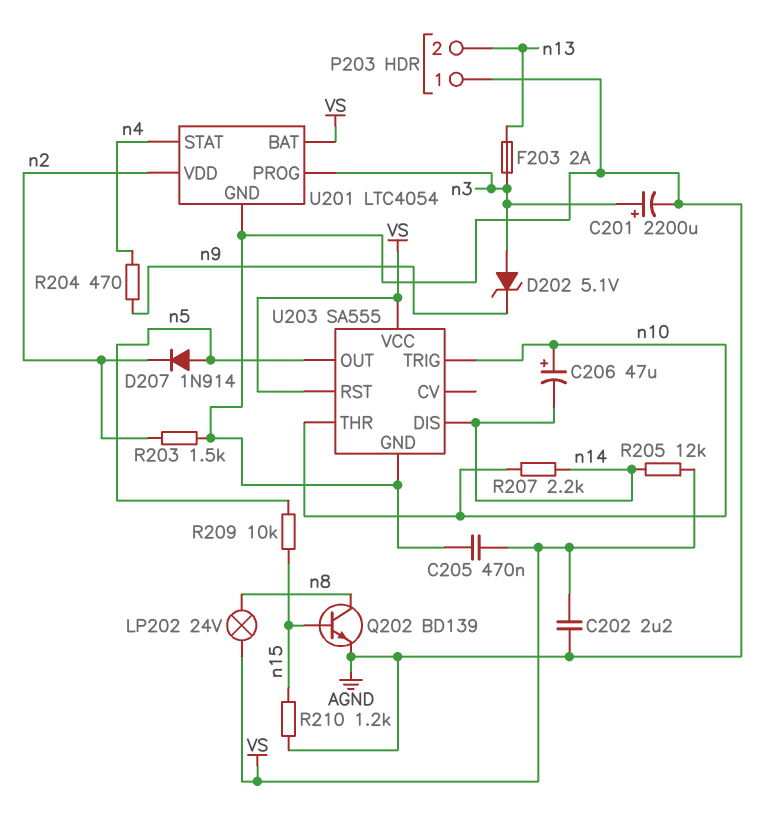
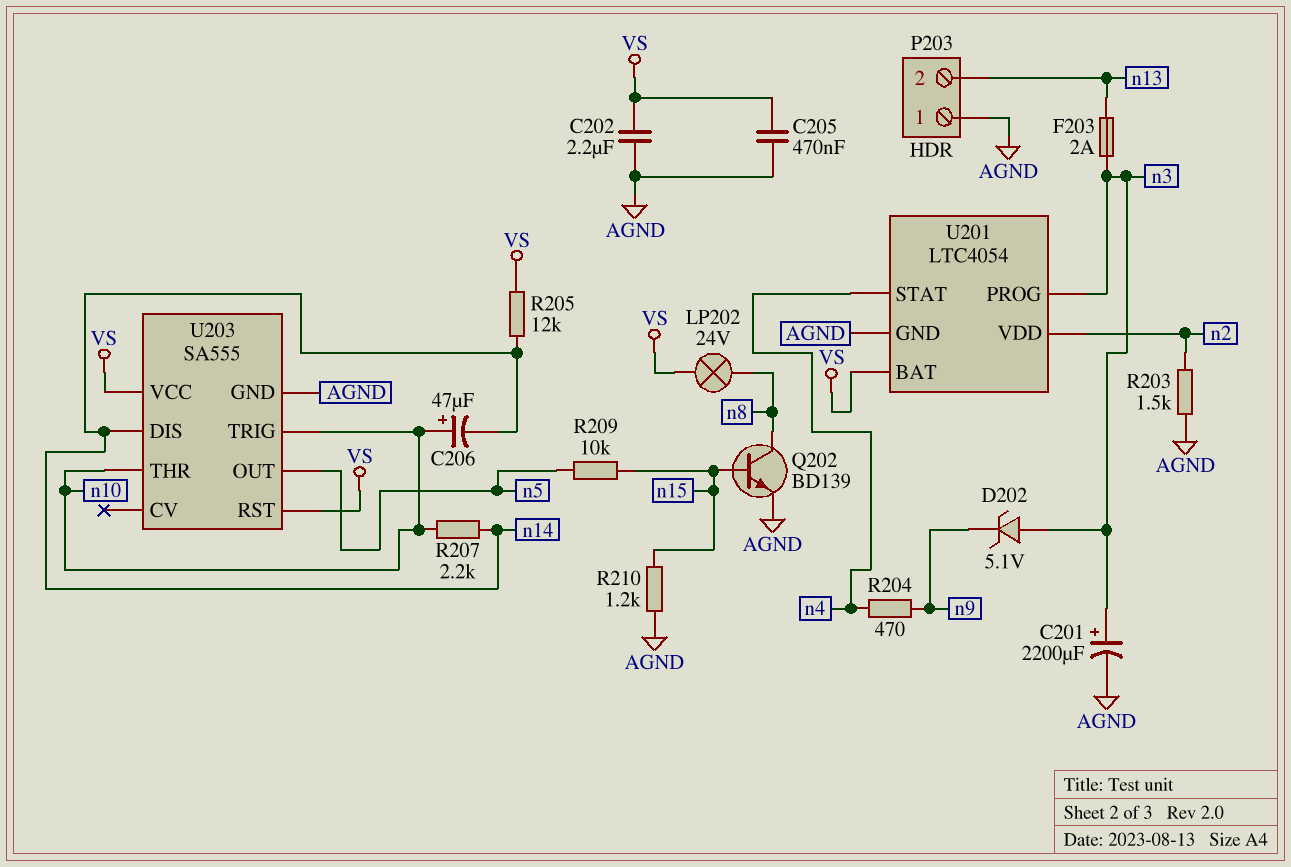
D207: diode 1N914 (A n5, K n2) -> none

